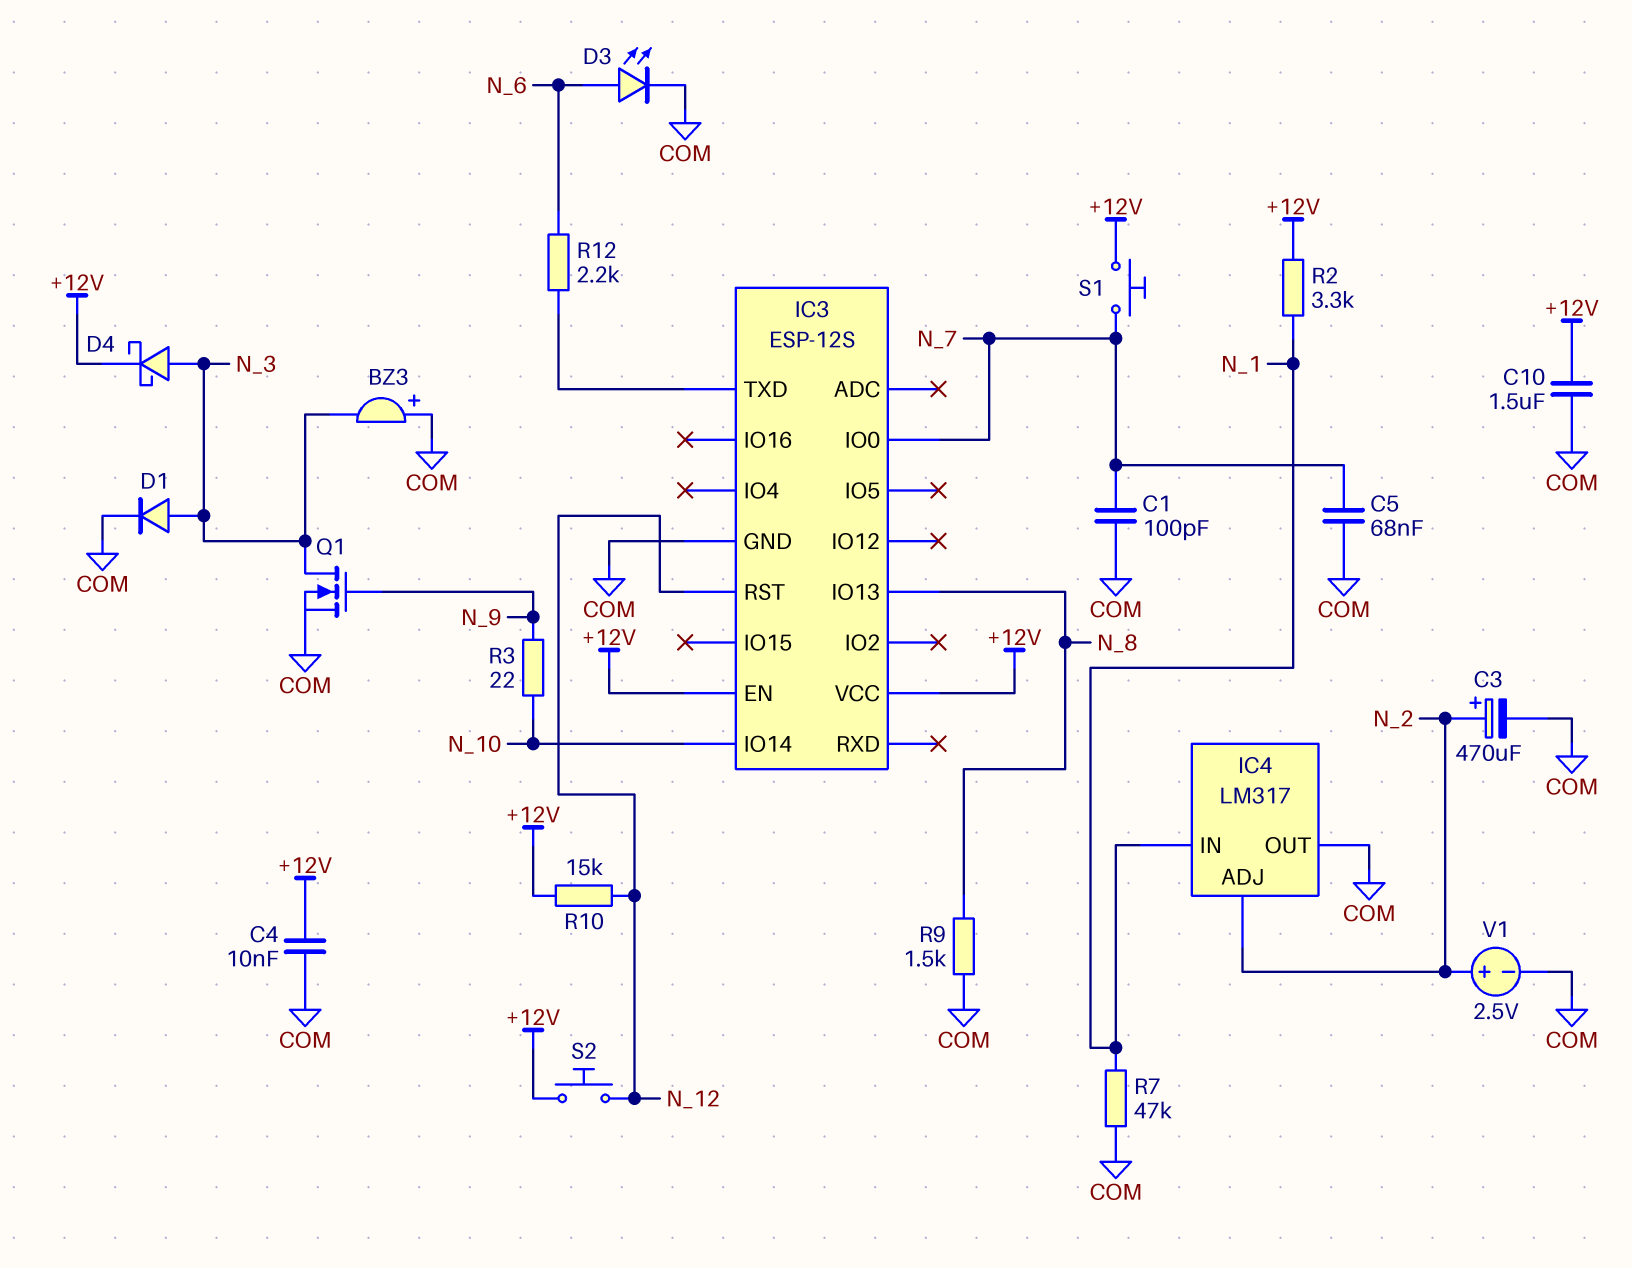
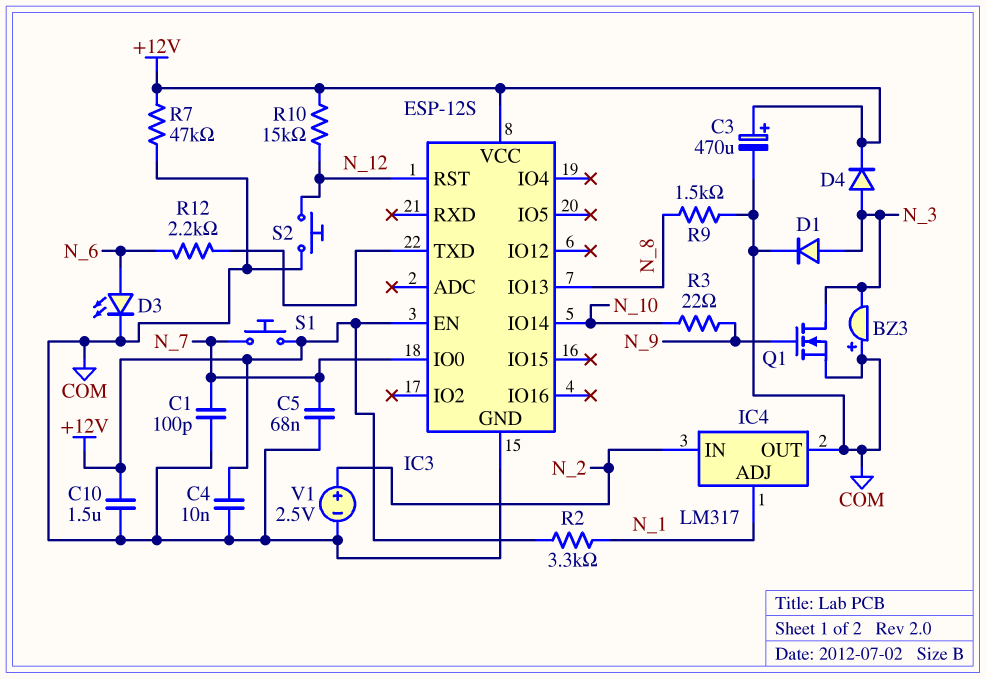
C3: 470uF (plus N_2, minus COM) -> 470uF (plus +12V, minus COM)
D4: schottky (A N_3, K +12V) -> diode (A N_3, K +12V)
IC4 pin ADJ: N_2 -> N_1
IC4 pin IN: N_1 -> N_2
R7: 47k (COM, N_1) -> 47k (+12V, COM)
S2: button (+12V, N_12) -> button (COM, N_12)

